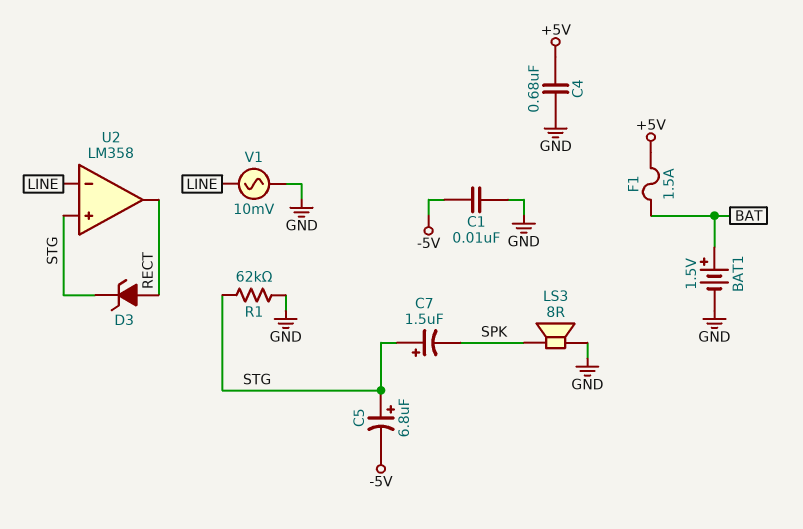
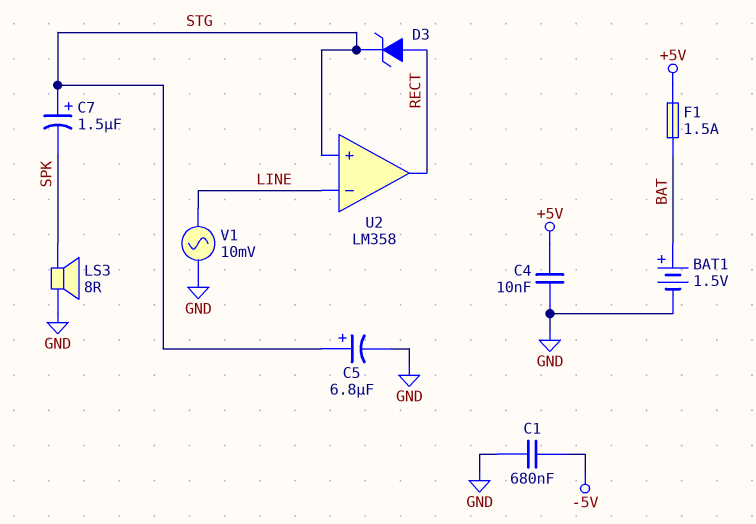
C1: 10nF (-5V, GND) -> 680nF (-5V, GND)
C4: 680nF (+5V, GND) -> 10nF (+5V, GND)
C5: 6.8uF (plus STG, minus -5V) -> 6.8uF (plus STG, minus GND)
R1: 62k (GND, STG) -> none

